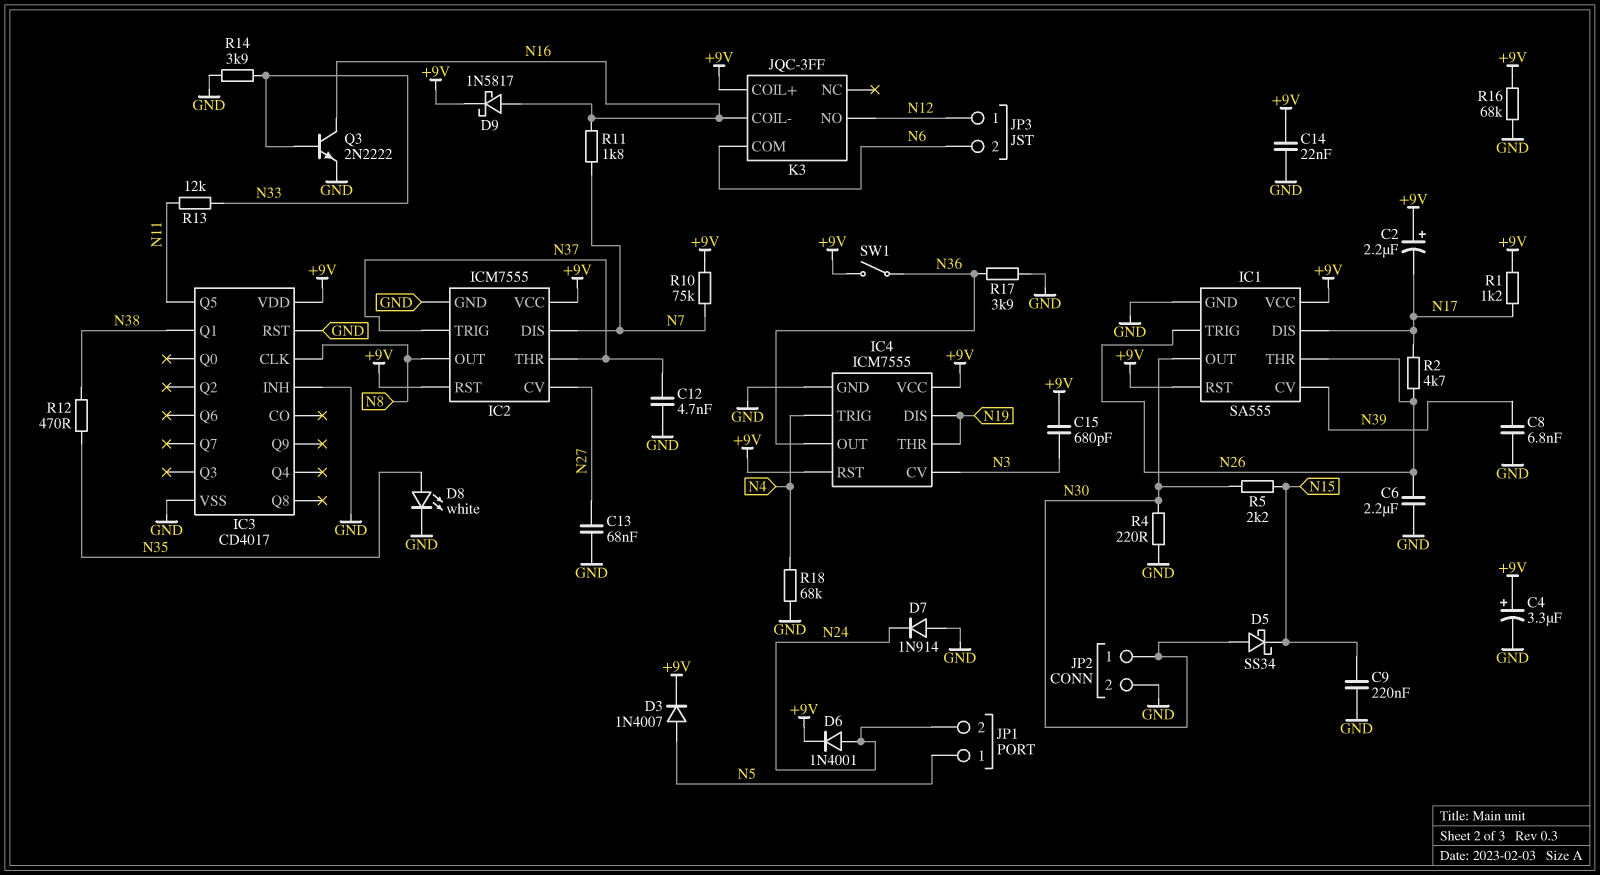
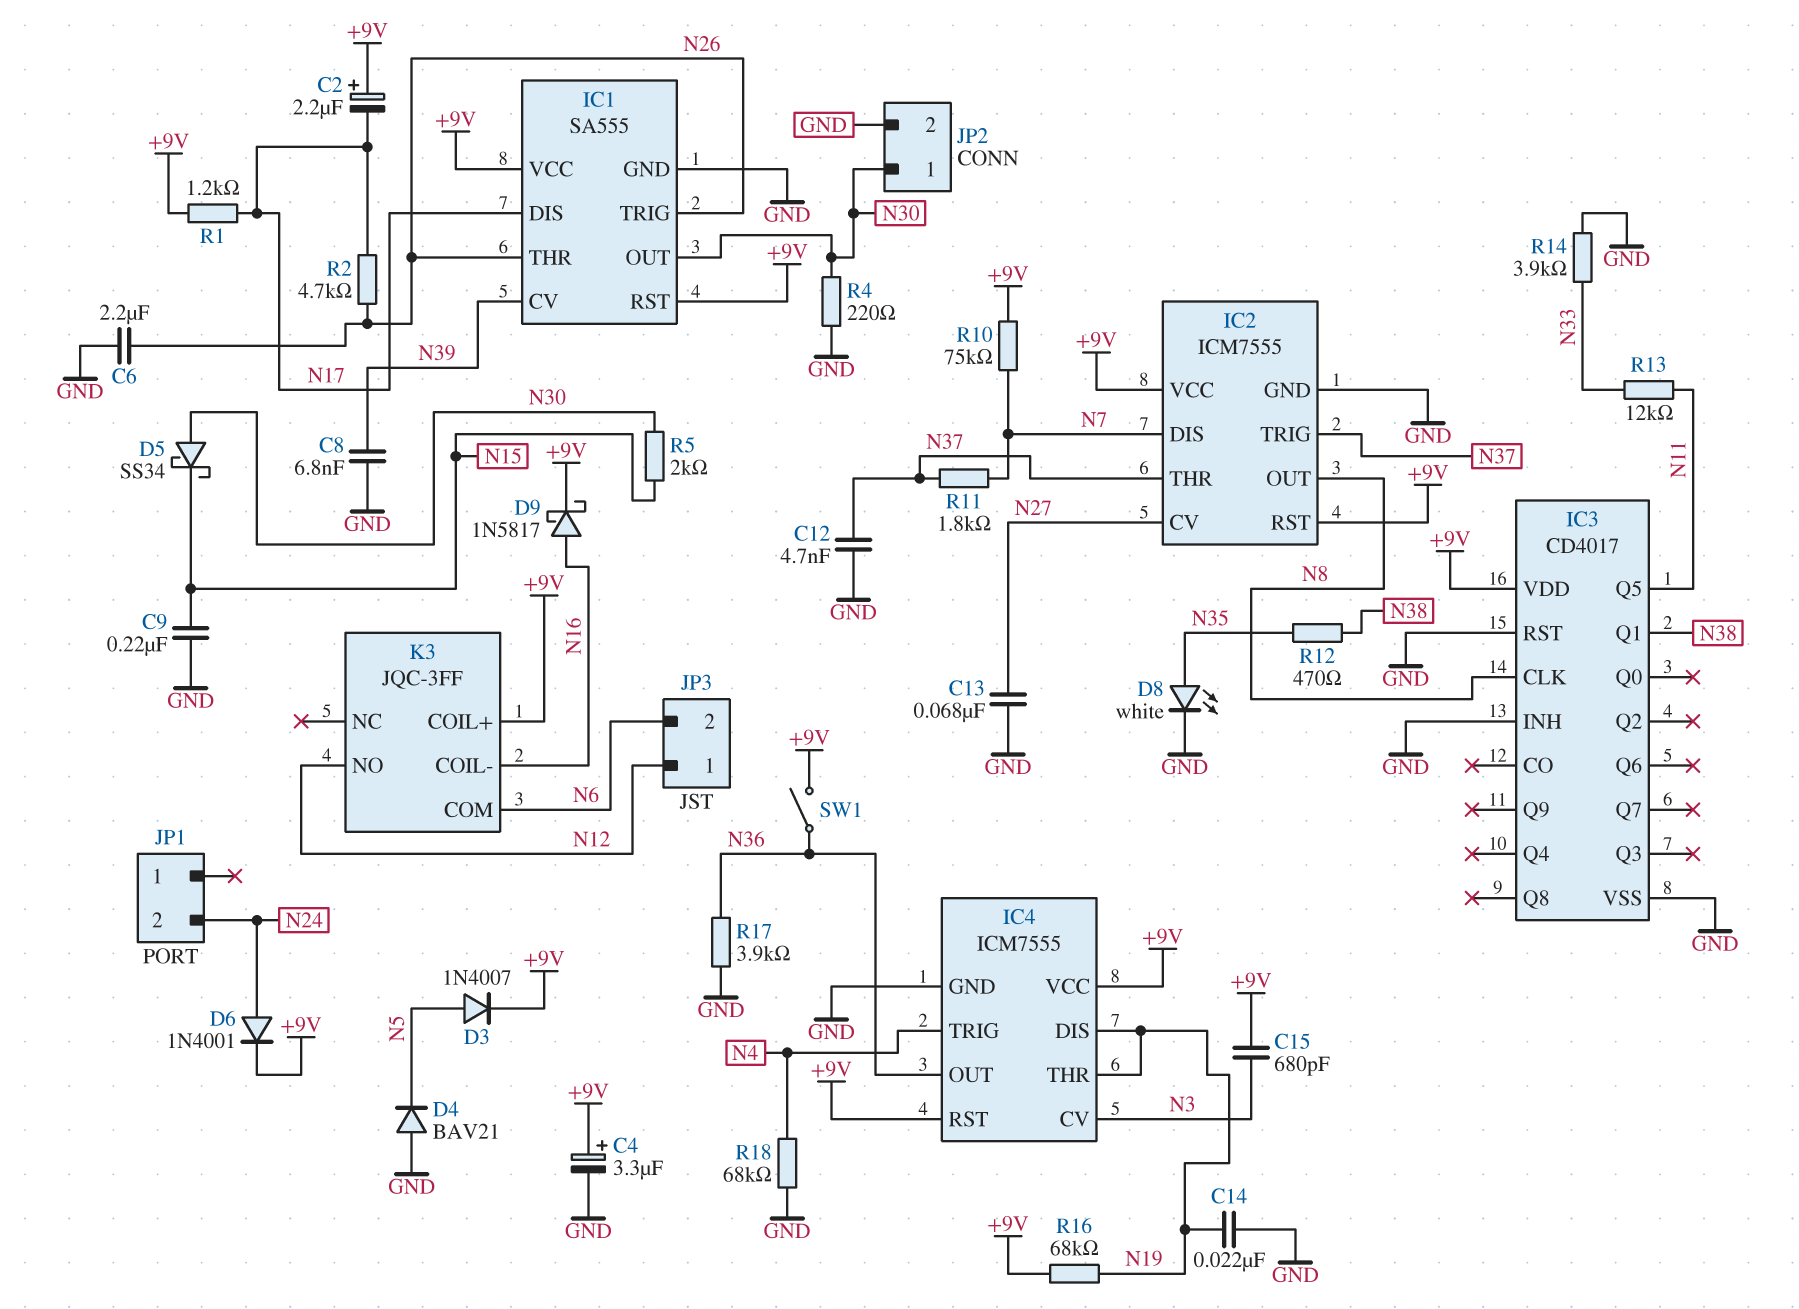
C14: 22nF (+9V, GND) -> 22nF (GND, N19)
D4: none -> diode BAV21 (A GND, K N5)
D7: diode 1N914 (A GND, K N24) -> none
JP1 pin 1: N5 -> none
Q3: NPN 2N2222 (B N33, C N16, E GND) -> none
R5: 2.2k (N15, N30) -> 2k (N15, N30)
R11: 1.8k (N7, N16) -> 1.8k (N7, N37)
R16: 68k (+9V, GND) -> 68k (+9V, N19)

